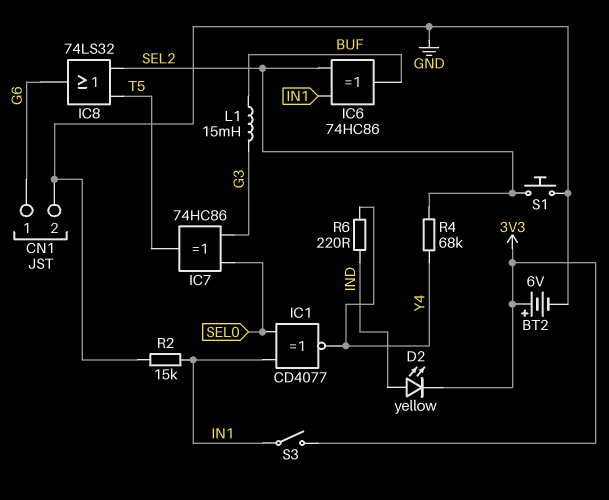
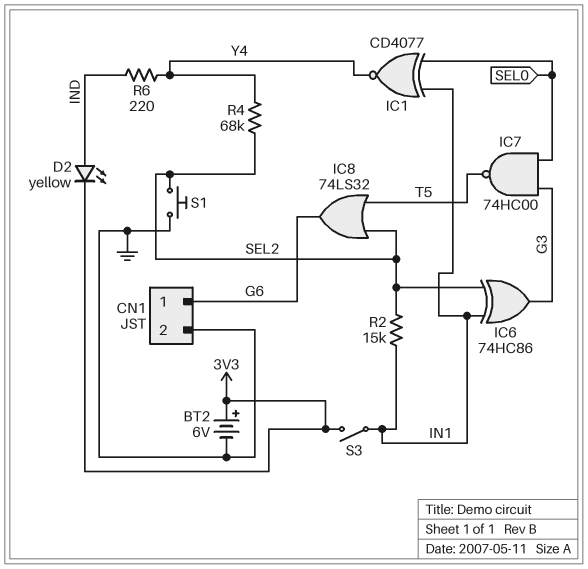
IC6: XOR 74HC86 (in IN1, in SEL2, out BUF) -> XOR 74HC86 (in IN1, in SEL2, out G3)
IC7: XOR 74HC86 (in G3, in SEL0, out T5) -> NAND 74HC00 (in G3, in SEL0, out T5)
L1: 15mH (BUF, G3) -> none
R2: 15k (GND, IN1) -> 15k (IN1, SEL2)

